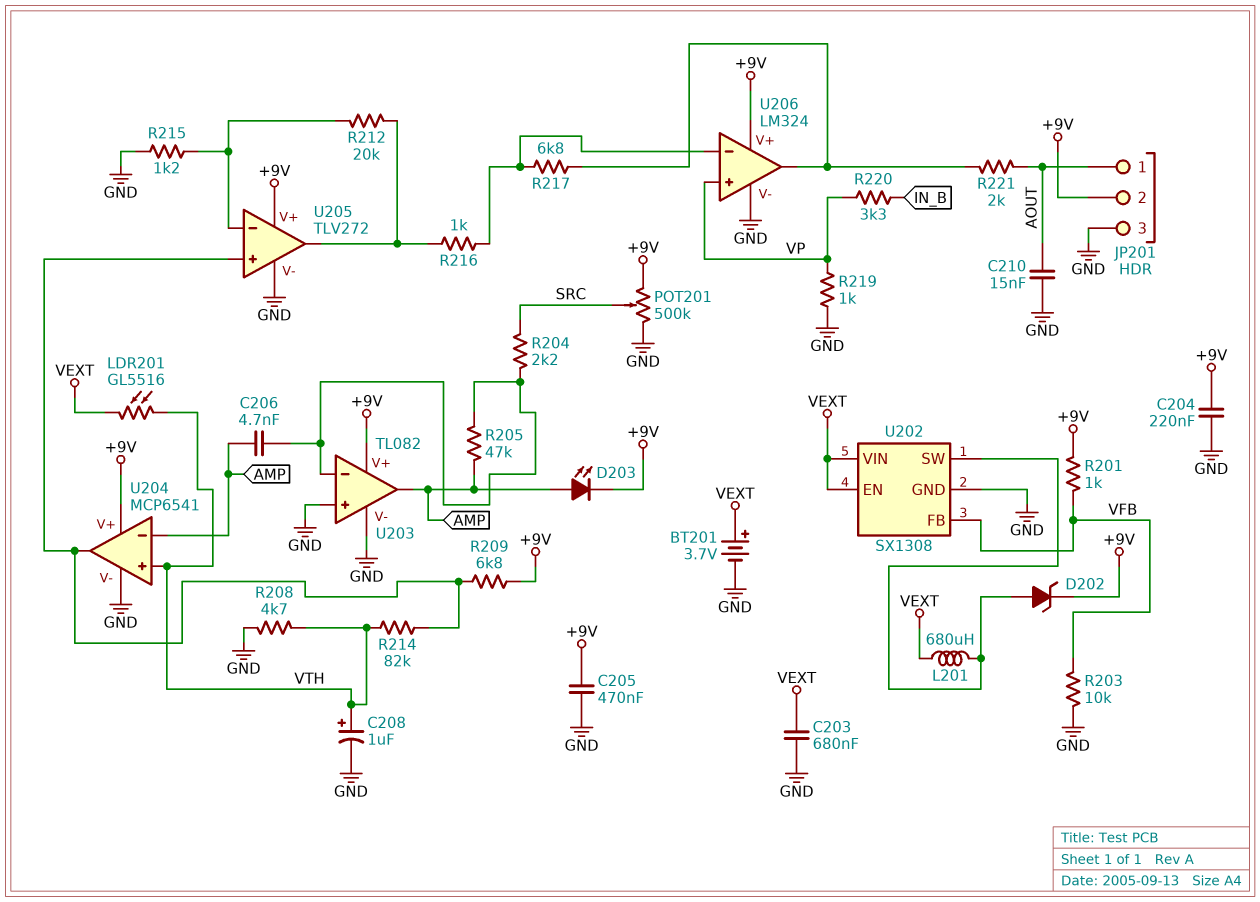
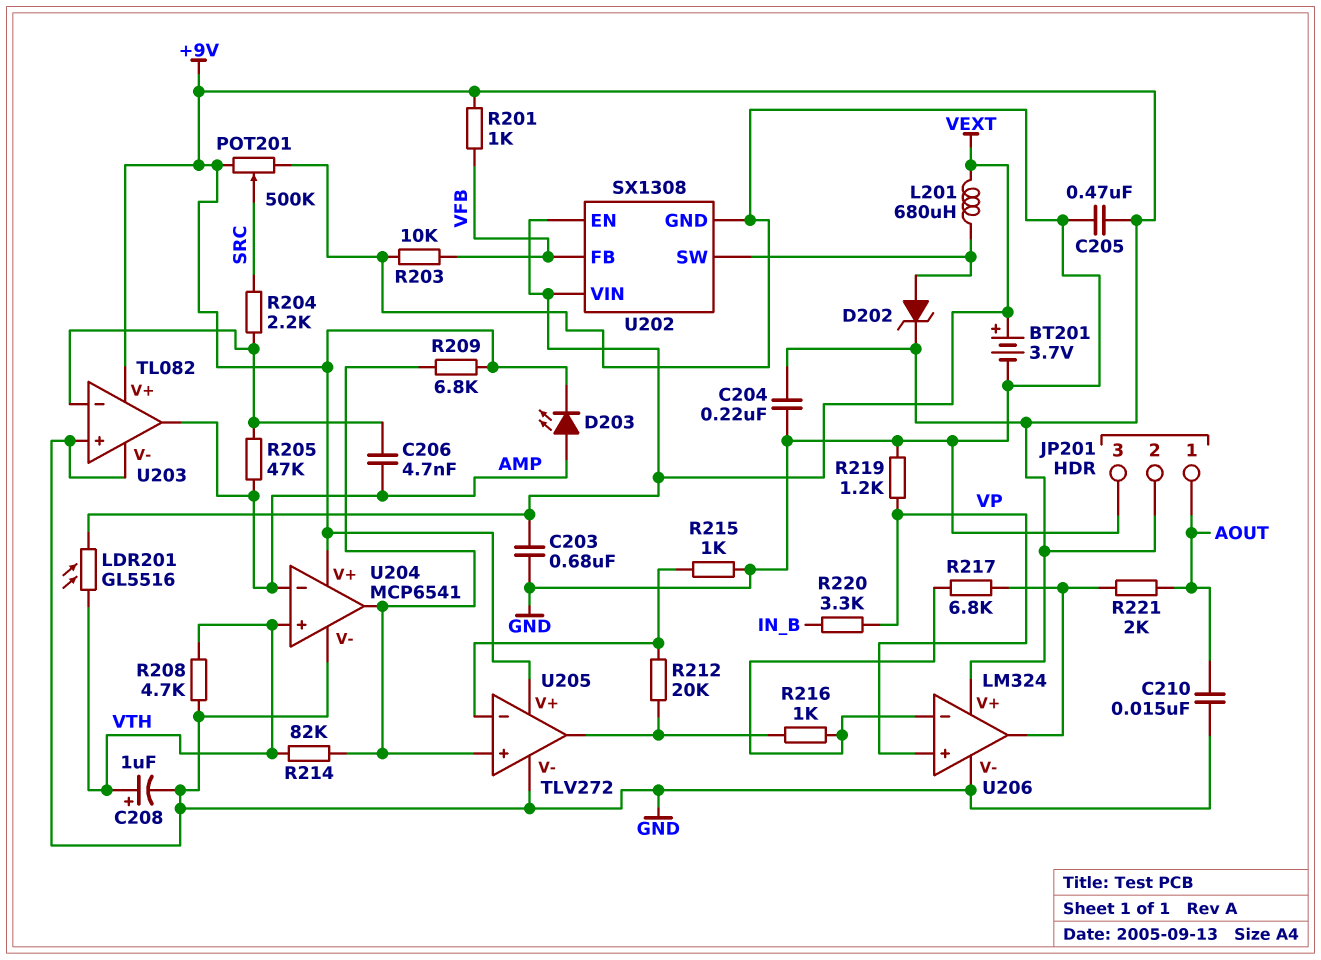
R215: 1.2k (GND, U205/in-) -> 1k (GND, U205/in-)
R219: 1k (GND, VP) -> 1.2k (GND, VP)

